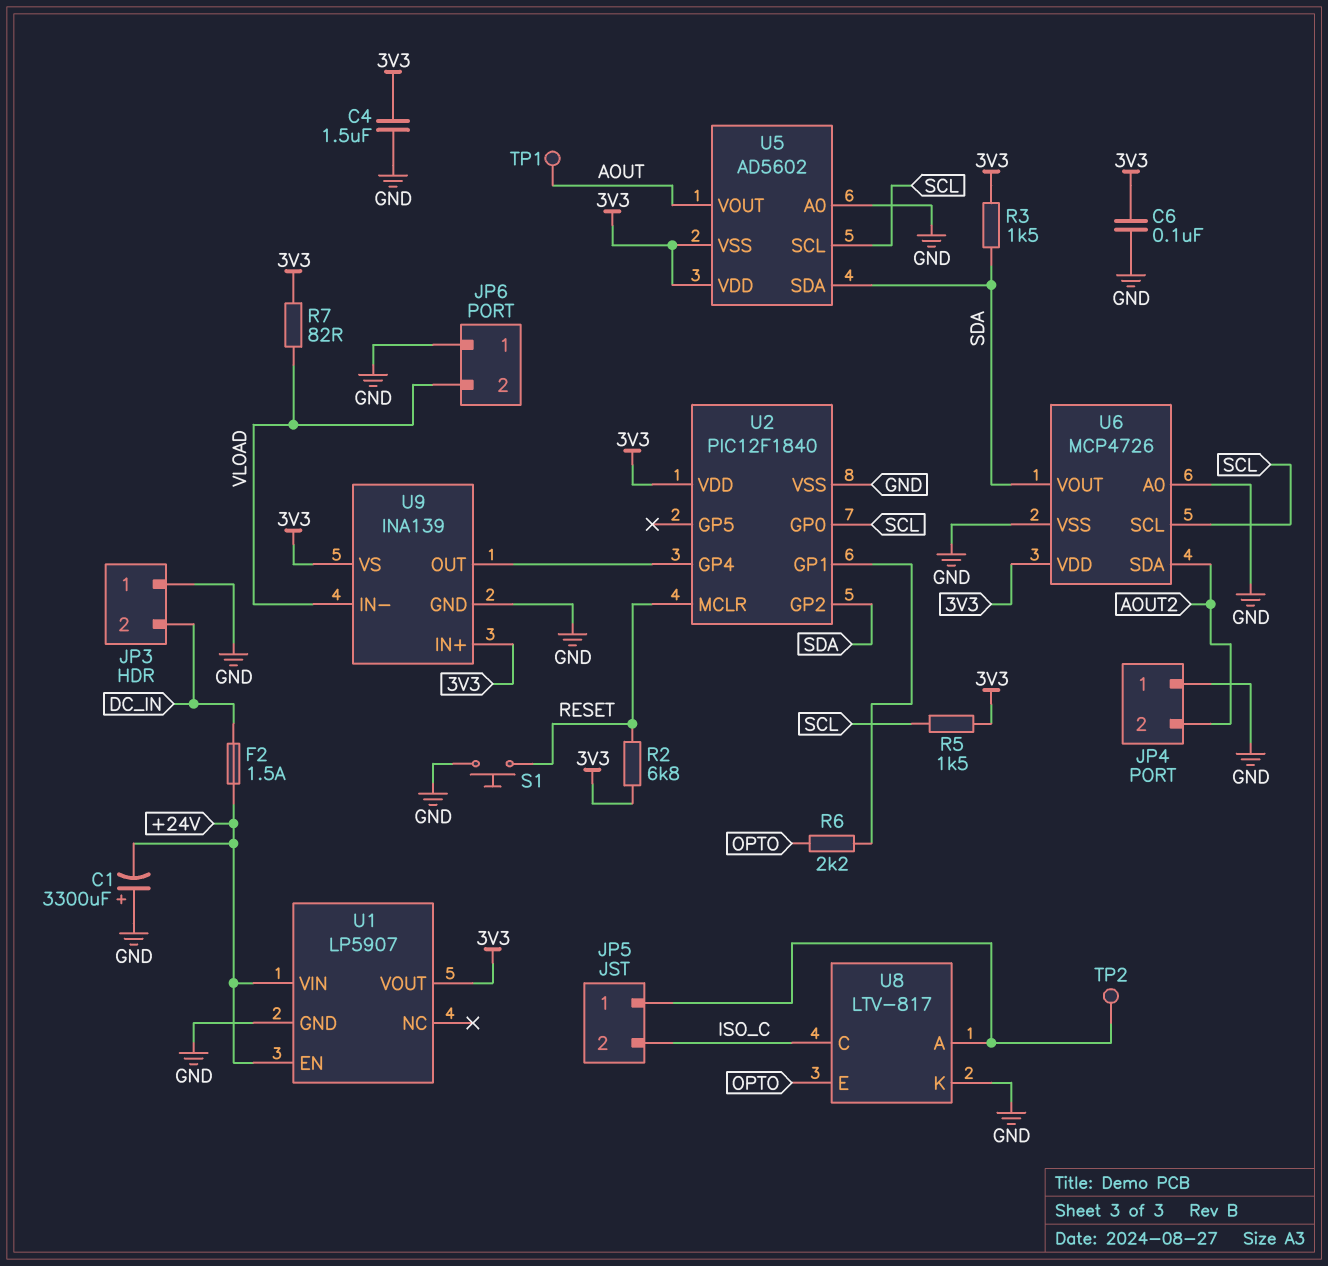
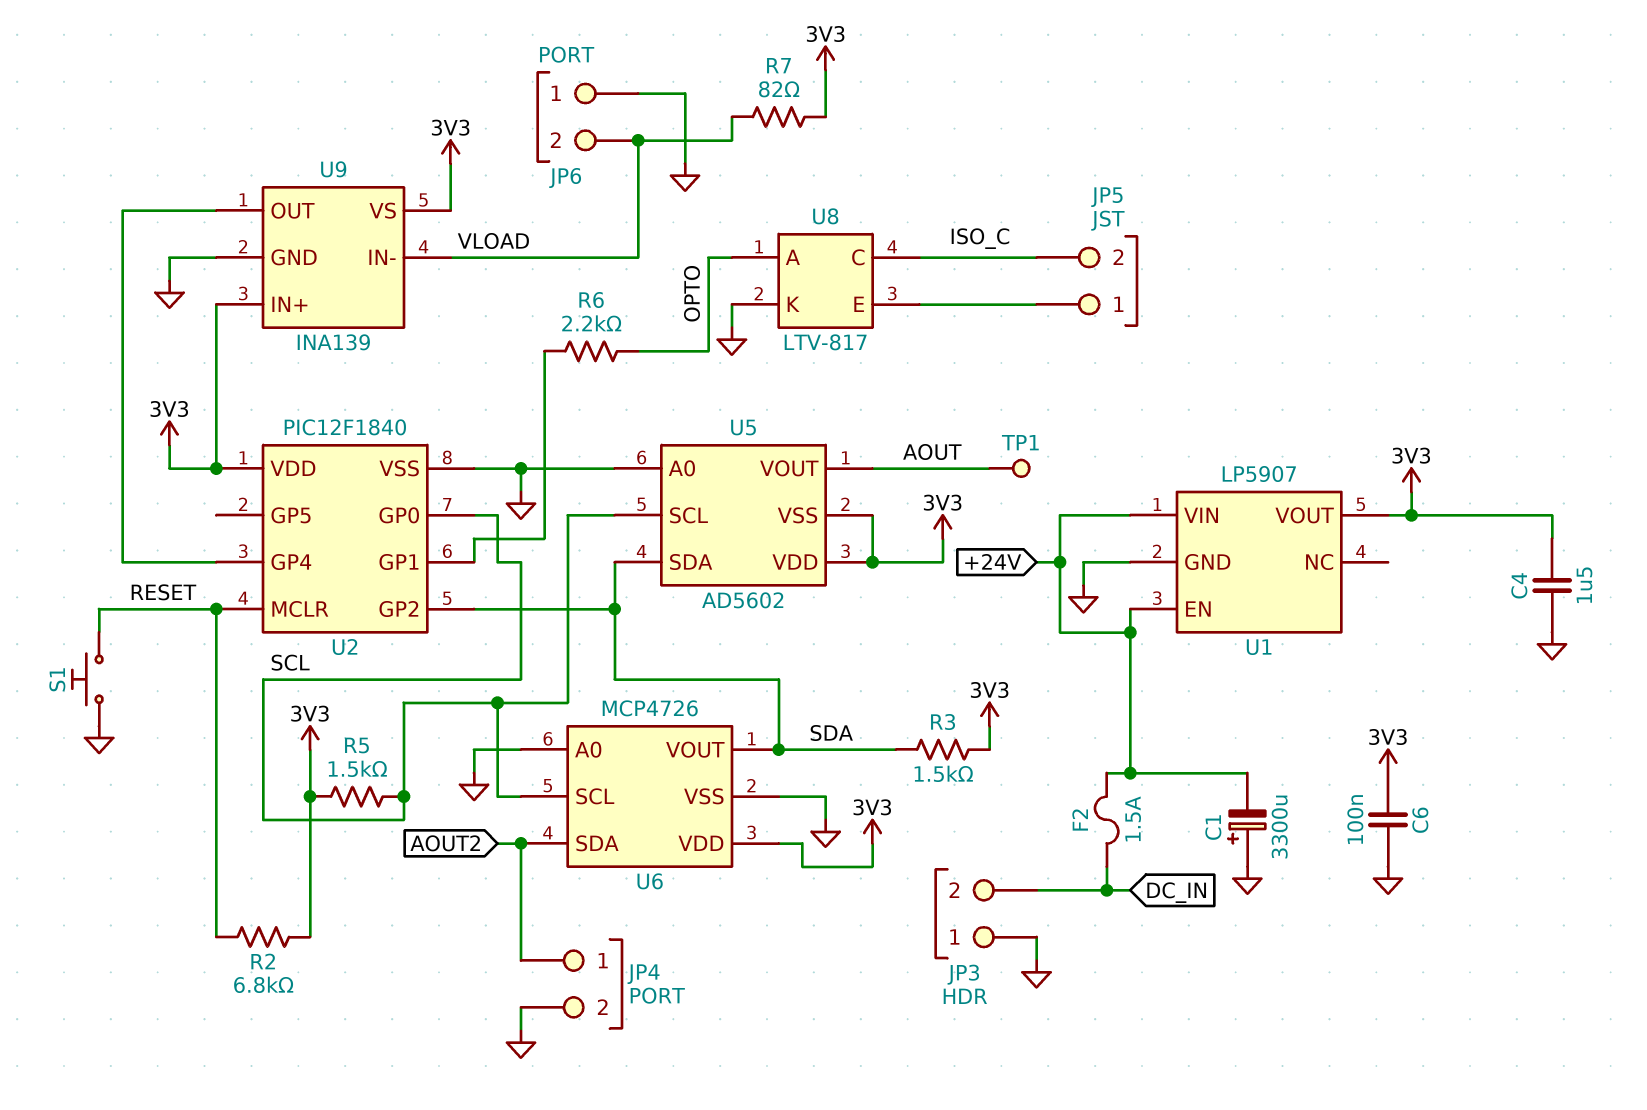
JP4 pin 1: GND -> AOUT2
JP4 pin 2: AOUT2 -> GND
TP2: test point (JP5/1) -> none
U8 pin A: JP5/1 -> OPTO
U8 pin E: OPTO -> JP5/1

